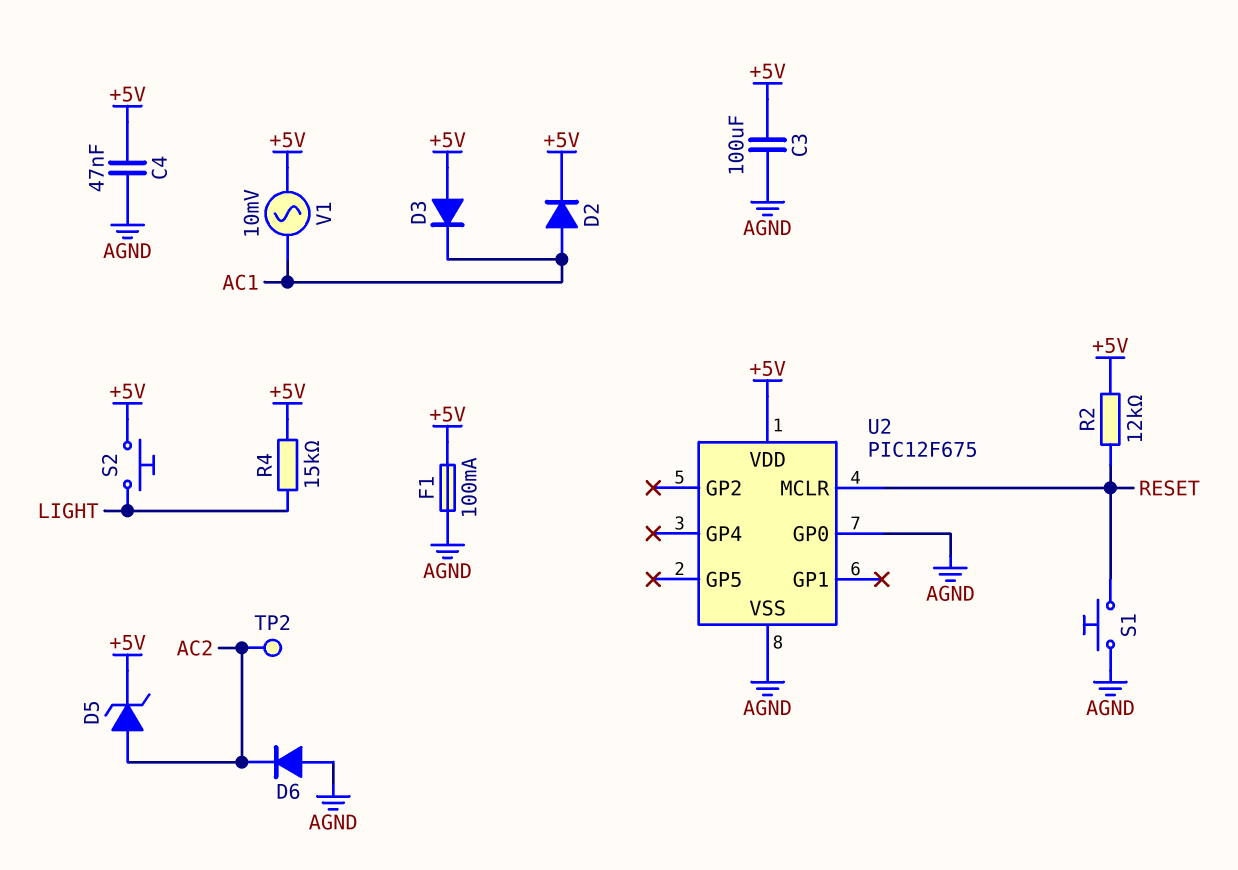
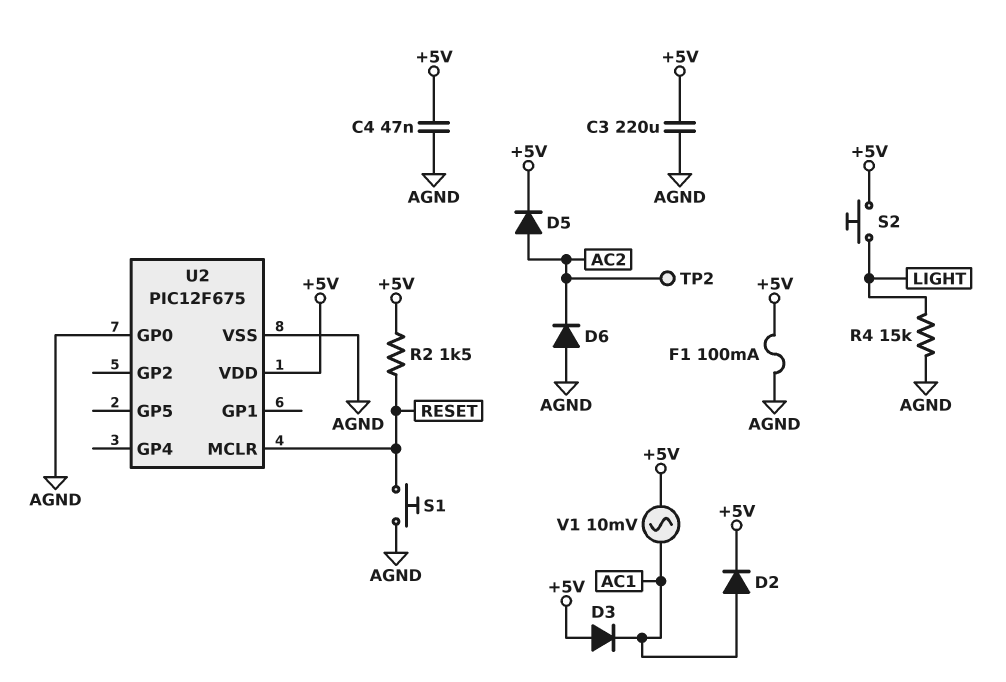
C3: 100uF (+5V, AGND) -> 220uF (+5V, AGND)
D5: zener (A AC2, K +5V) -> diode (A AC2, K +5V)
R2: 12k (+5V, RESET) -> 1.5k (+5V, RESET)
R4: 15k (+5V, LIGHT) -> 15k (AGND, LIGHT)

